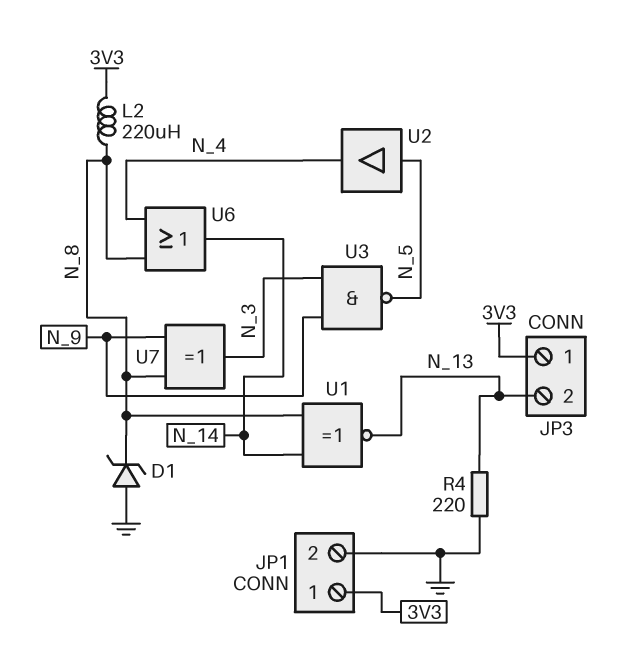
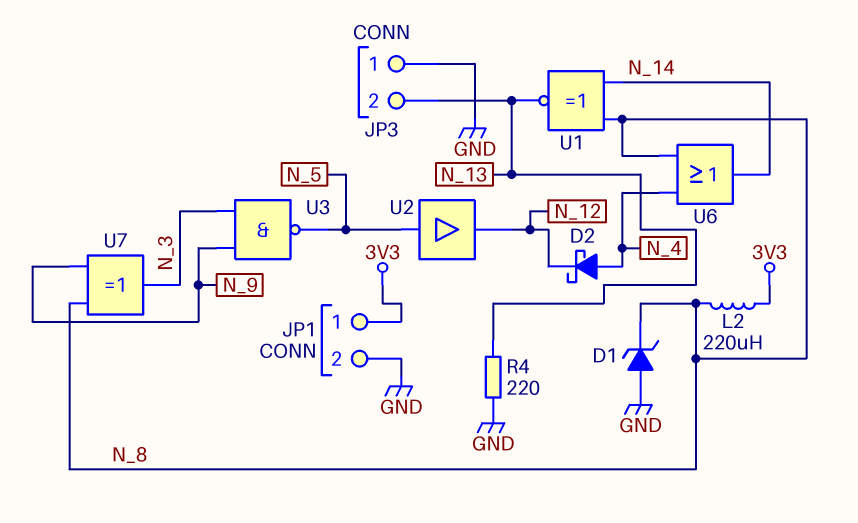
D2: none -> schottky (A N_4, K N_12)
JP3 pin 1: 3V3 -> GND
U2: buffer (in N_5, out N_4) -> buffer (in N_5, out N_12)

